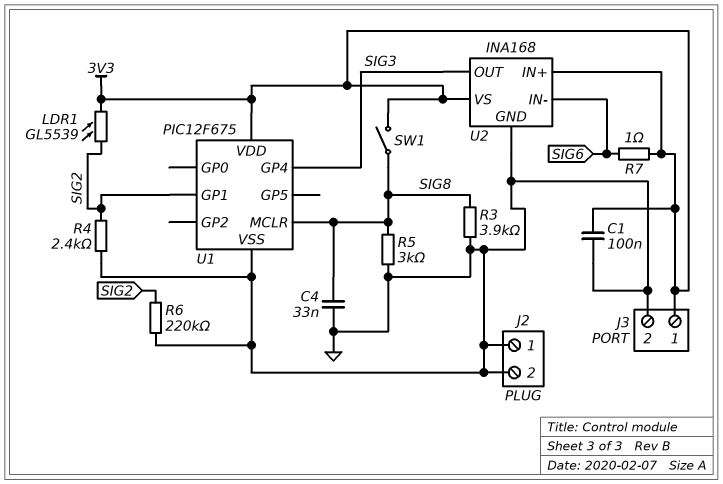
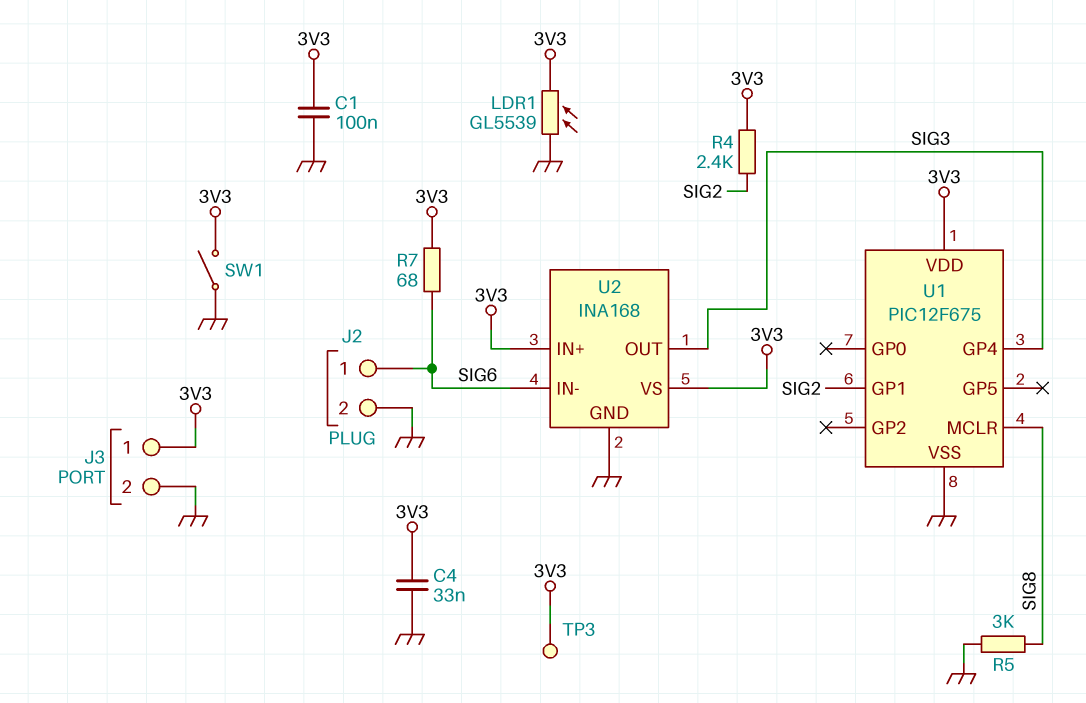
C4: 33nF (GND, SIG8) -> 33nF (3V3, GND)
J2 pin 1: GND -> SIG6
LDR1: GL5539 (3V3, SIG2) -> GL5539 (3V3, GND)
R3: 3.9k (GND, SIG8) -> none
R4: 2.4k (GND, SIG2) -> 2.4k (3V3, SIG2)
R6: 220k (GND, SIG2) -> none
R7: 1 (3V3, SIG6) -> 68 (3V3, SIG6)
SW1: switch (3V3, SIG8) -> switch (3V3, GND)
TP3: none -> test point (3V3)

